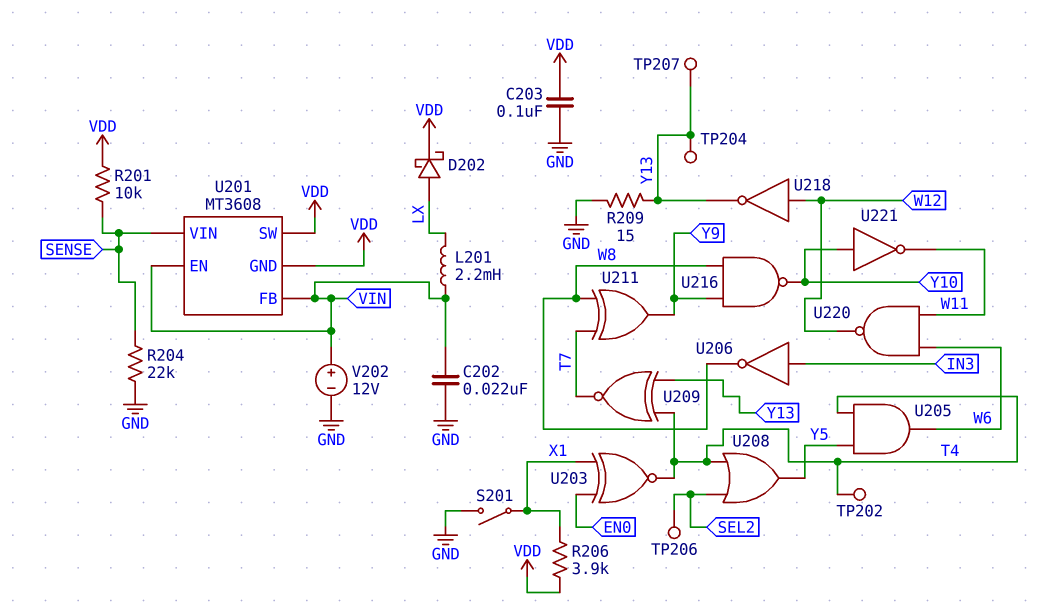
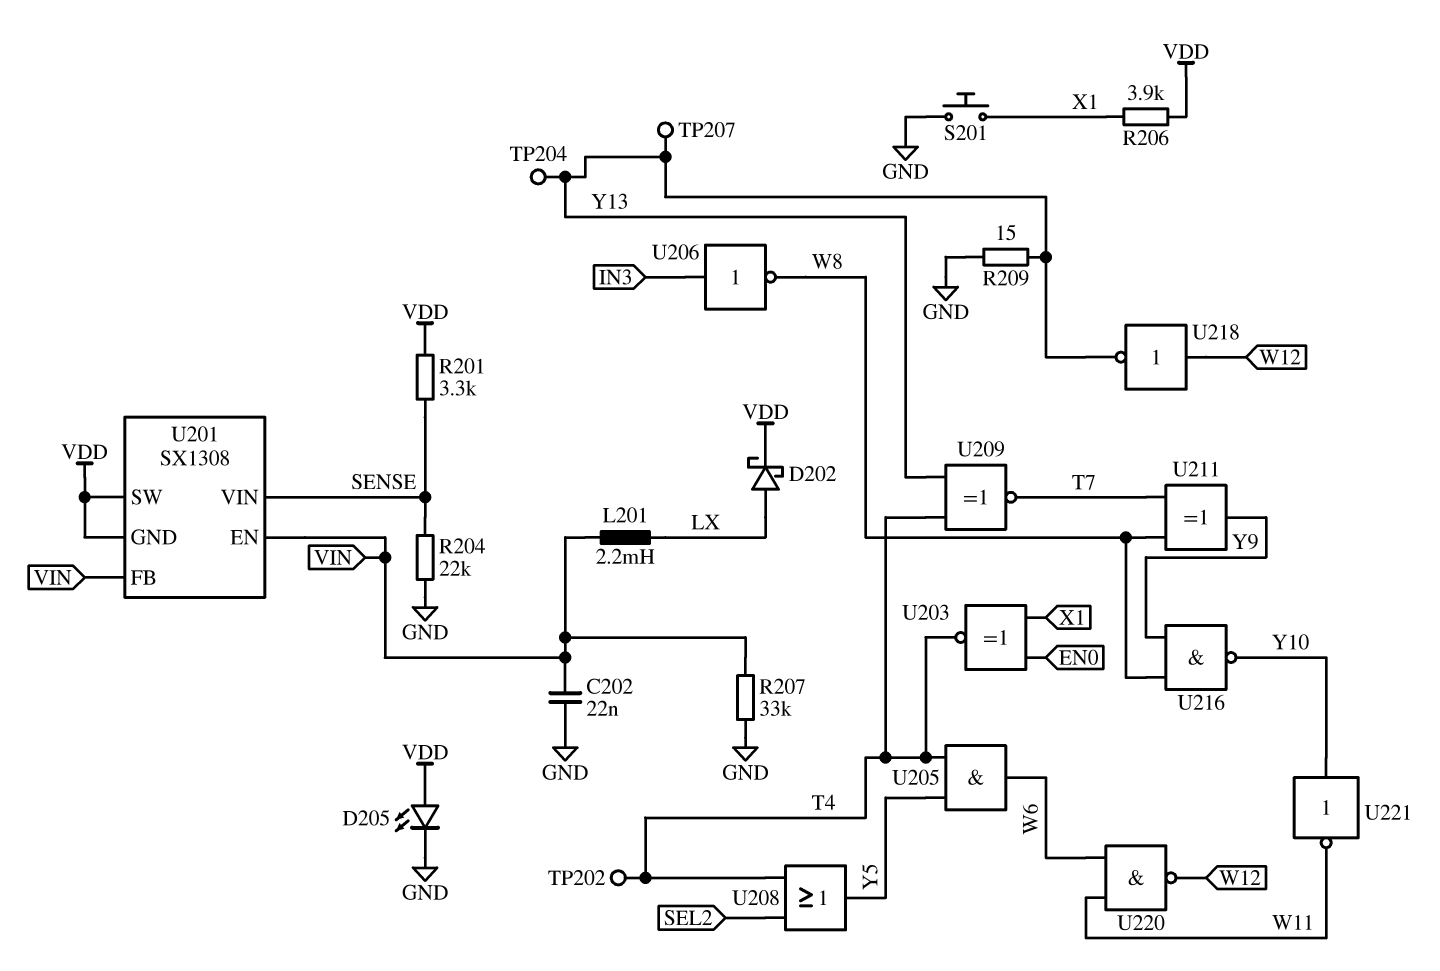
C203: 100nF (GND, VDD) -> none
D205: none -> LED (A VDD, K GND)
R201: 10k (SENSE, VDD) -> 3.3k (SENSE, VDD)
R207: none -> 33k (GND, VIN)
S201: switch (GND, X1) -> button (GND, X1)
TP206: test point (SEL2) -> none
U201: MT3608 -> SX1308
V202: 12V (plus VIN, minus GND) -> none

